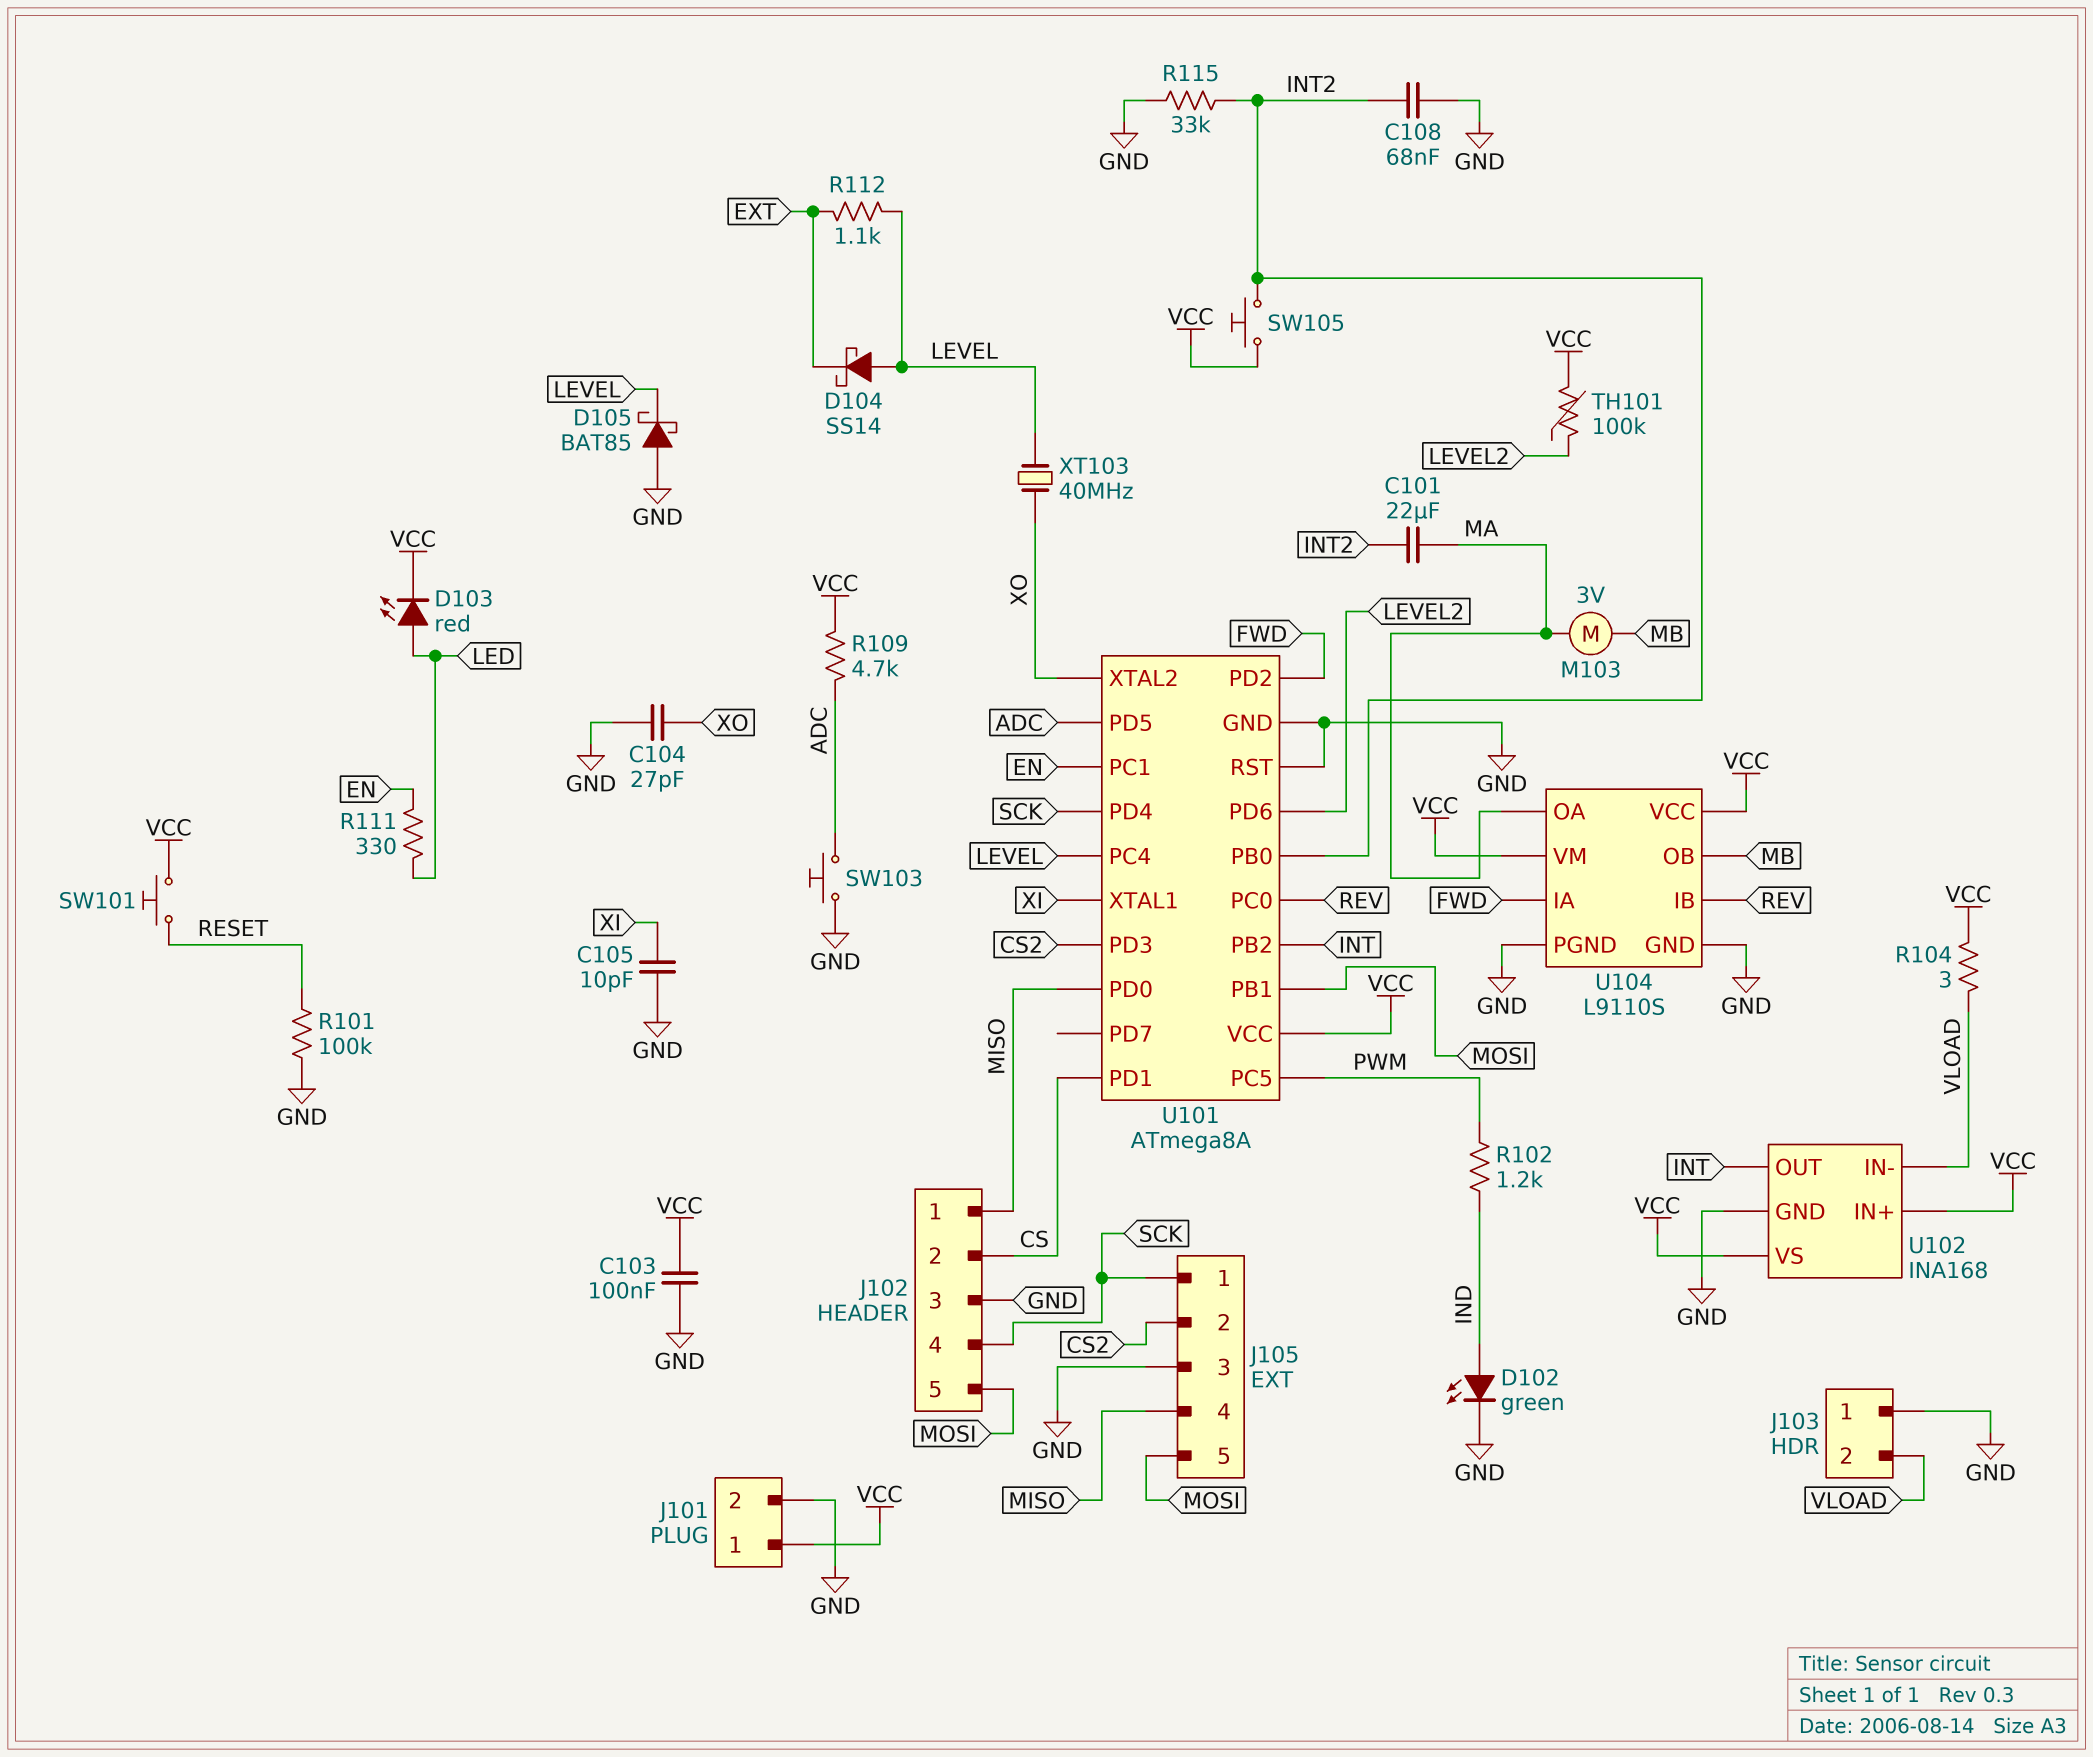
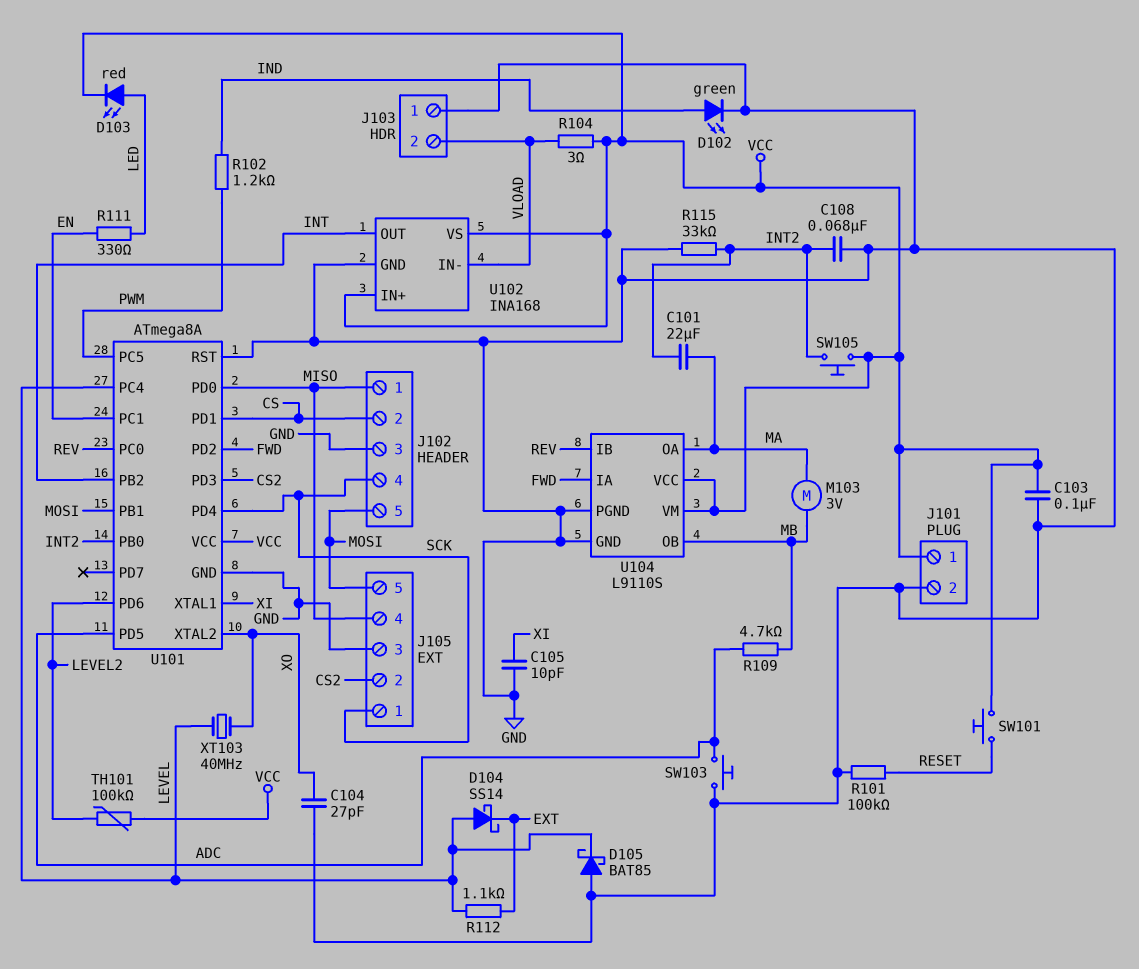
R109: 4.7k (ADC, VCC) -> 4.7k (ADC, MB)

